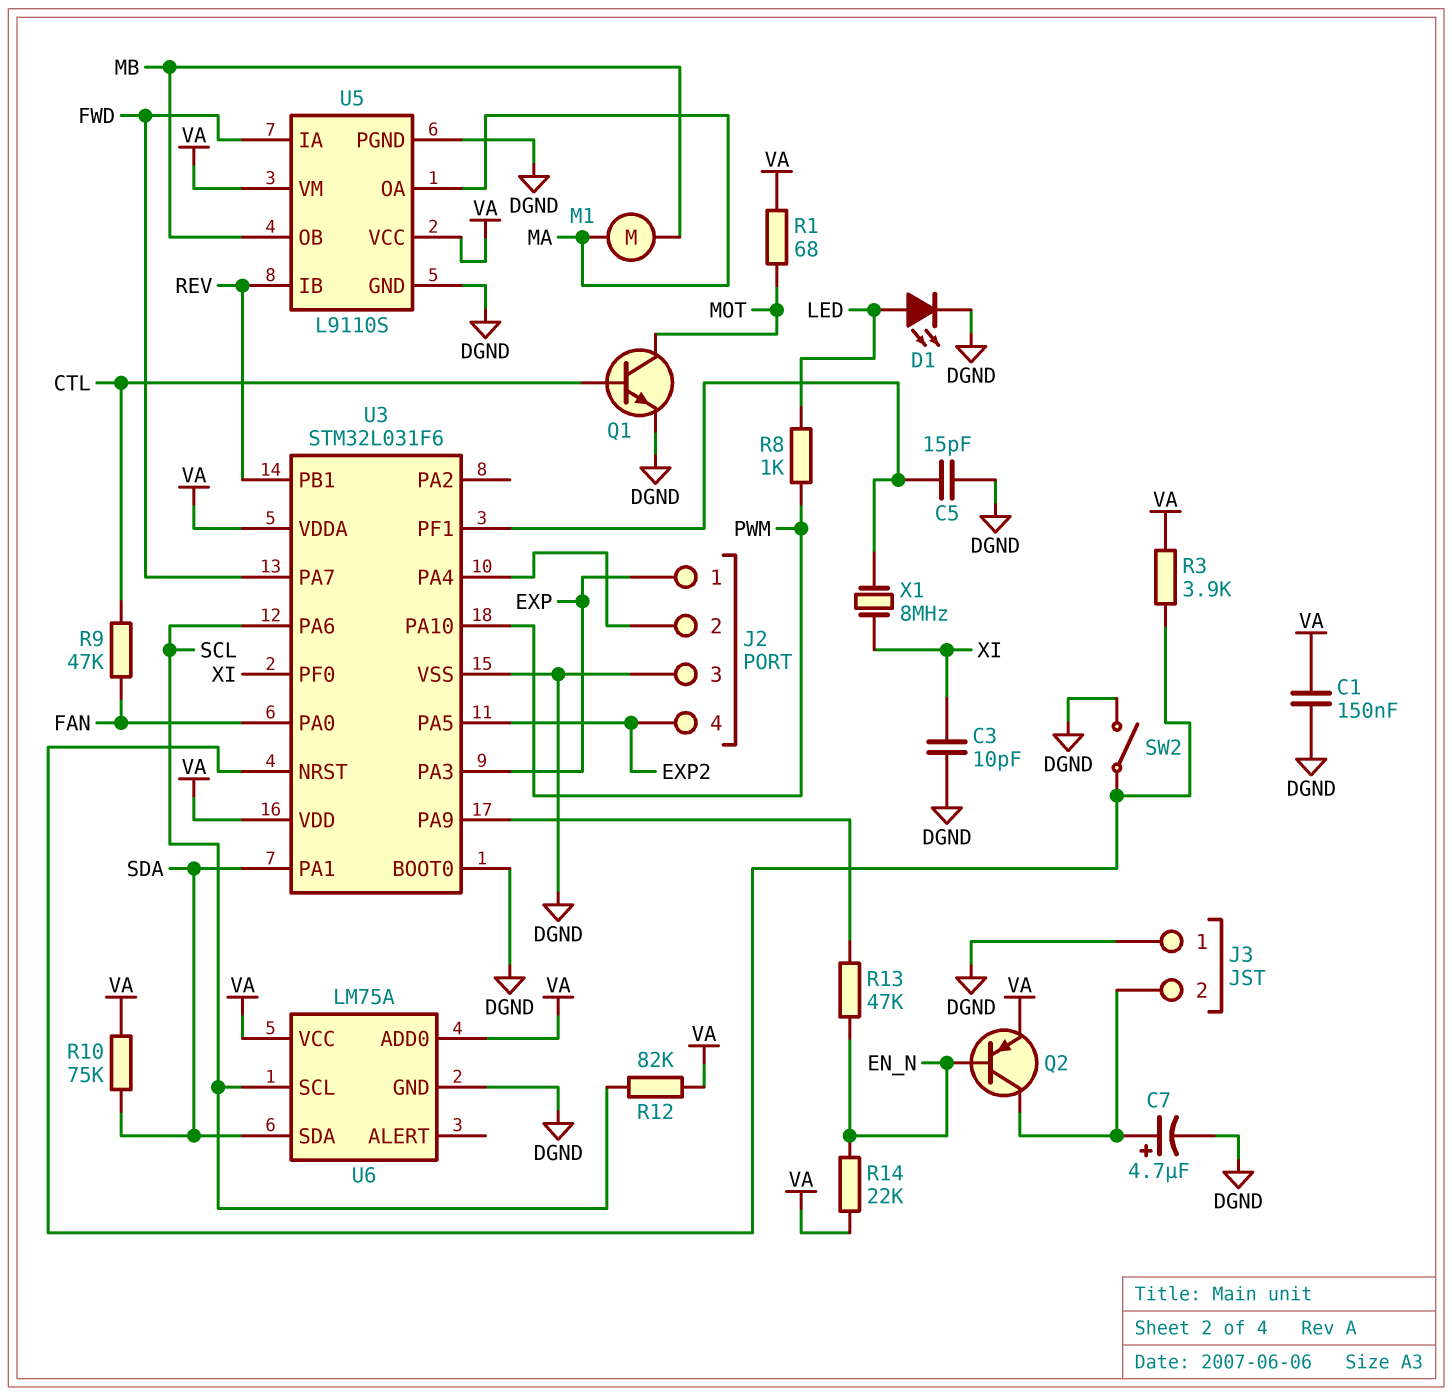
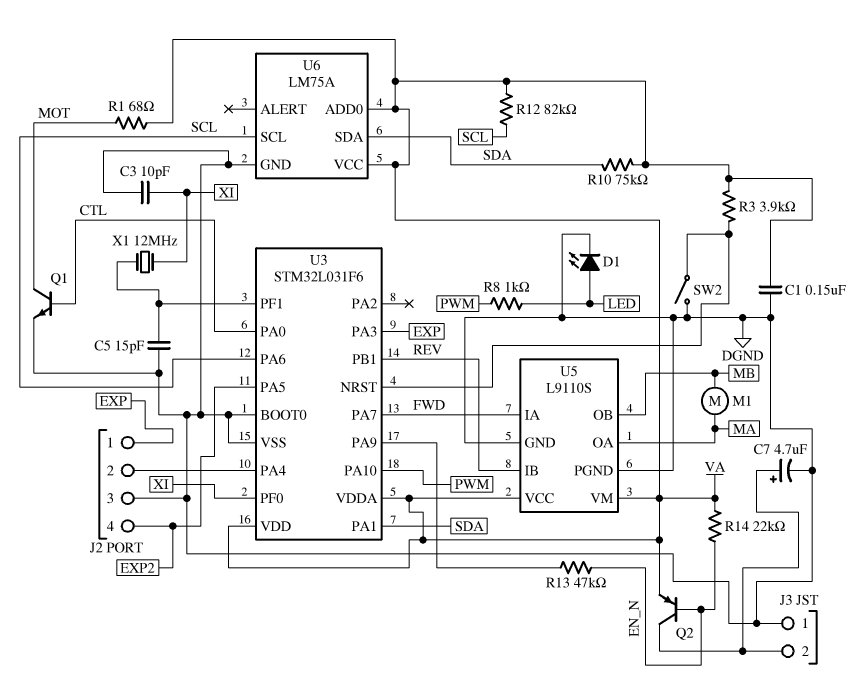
R9: 47k (CTL, FAN) -> none
U3 pin PA0: FAN -> CTL
X1: 8MHz (U3/PF1, XI) -> 12MHz (U3/PF1, XI)

